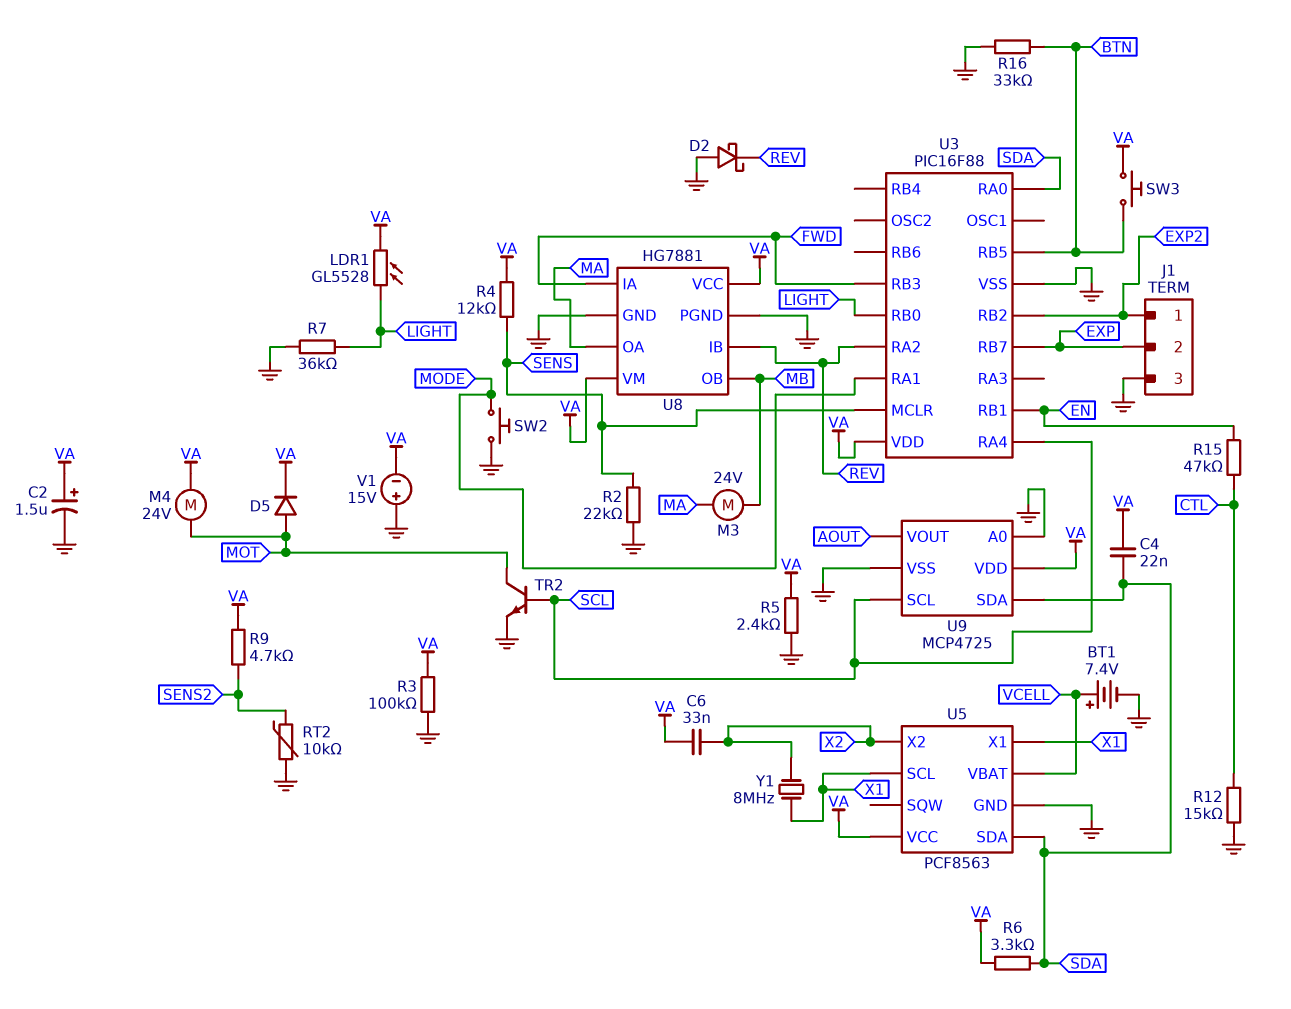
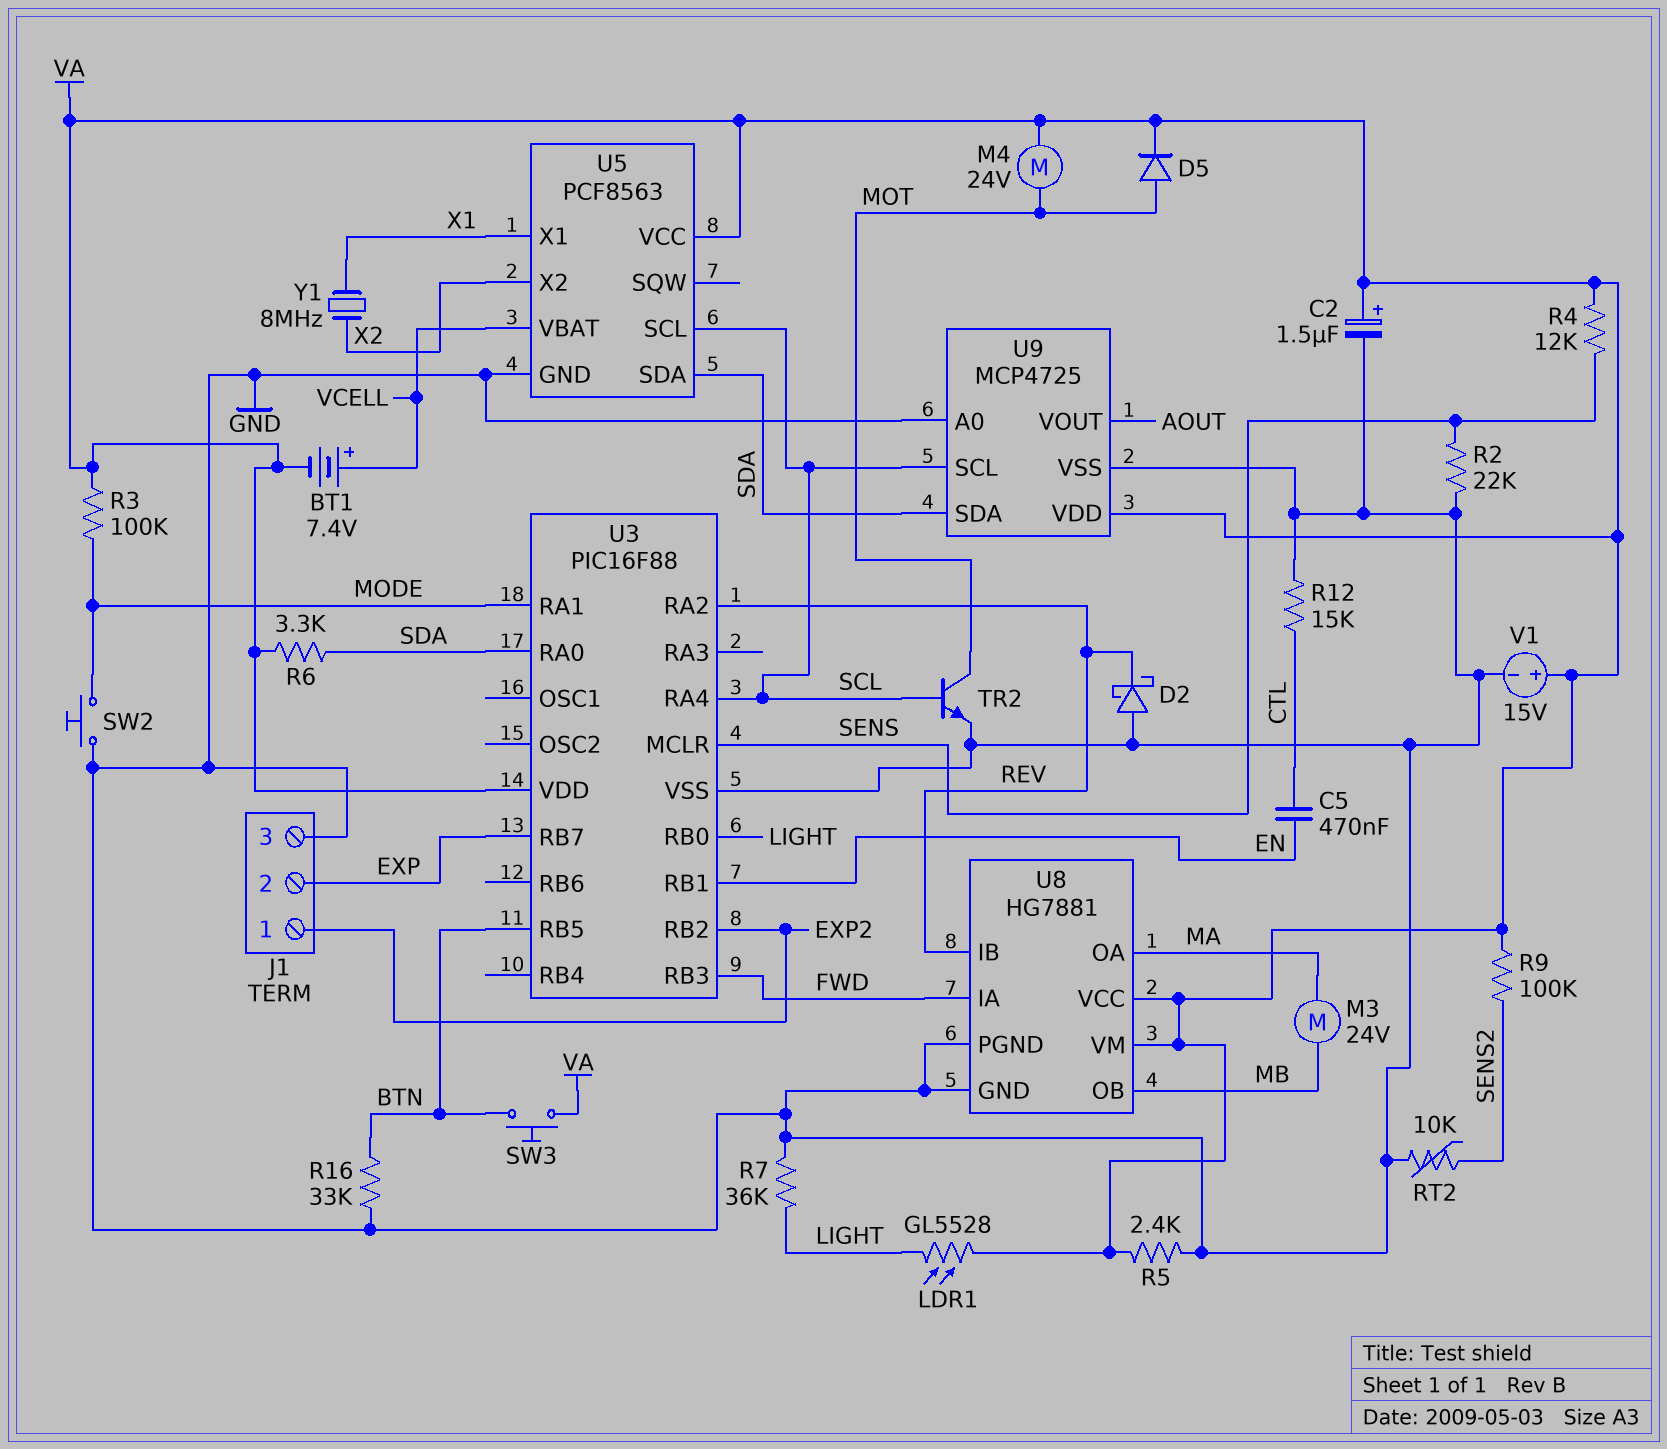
BT1: 7.4V (plus VCELL, minus GND) -> 7.4V (plus VCELL, minus VA)
C4: 22nF (SDA, VA) -> none
C5: none -> 470nF (CTL, EN)
C6: 33nF (VA, X2) -> none
R3: 100k (GND, VA) -> 100k (MODE, VA)
R9: 4.7k (SENS2, VA) -> 100k (SENS2, VA)
R15: 47k (CTL, EN) -> none
U5 pin SCL: X1 -> SCL
V1: 15V (plus GND, minus VA) -> 15V (plus VA, minus GND)

